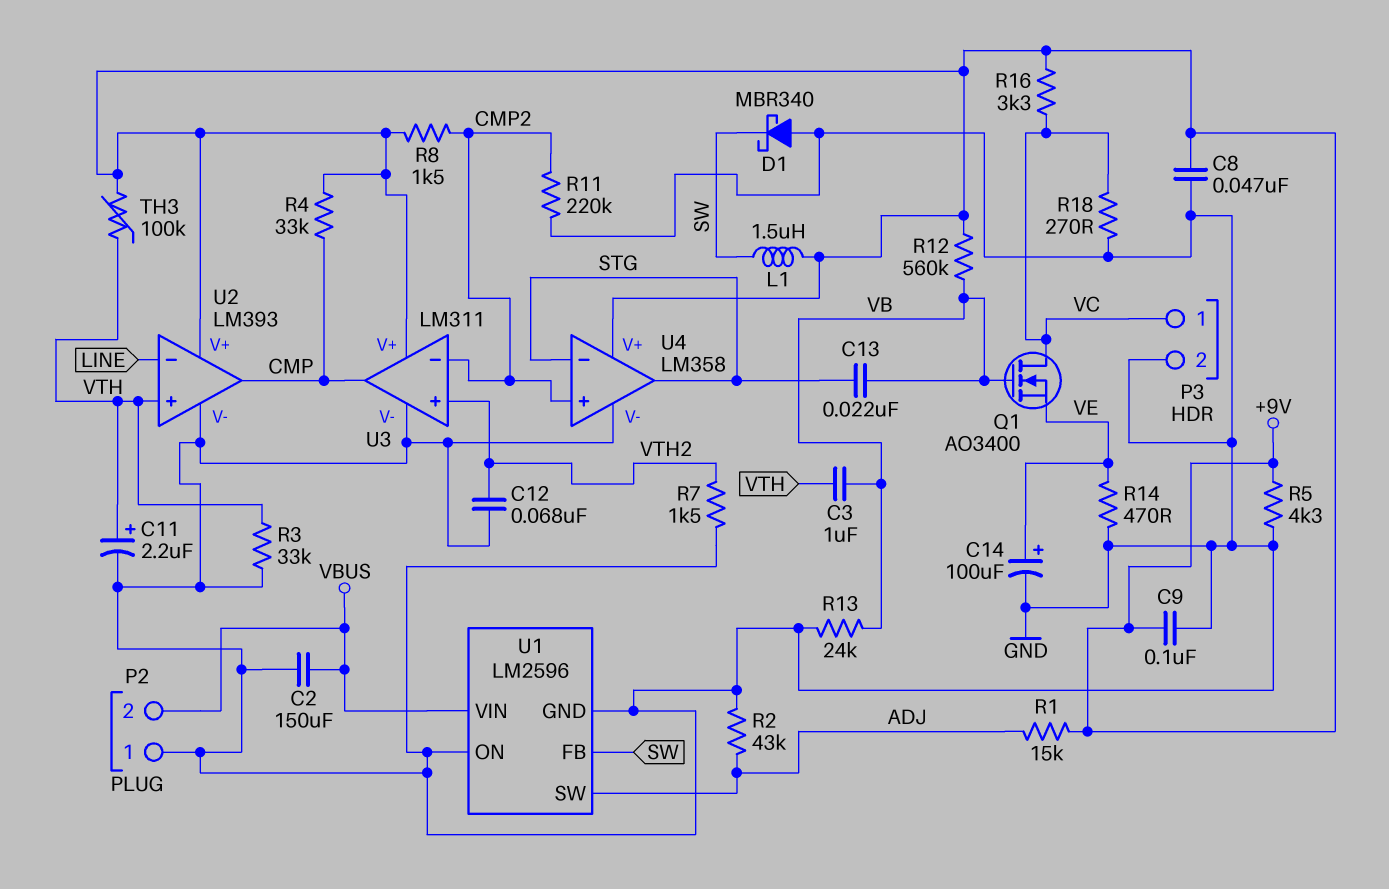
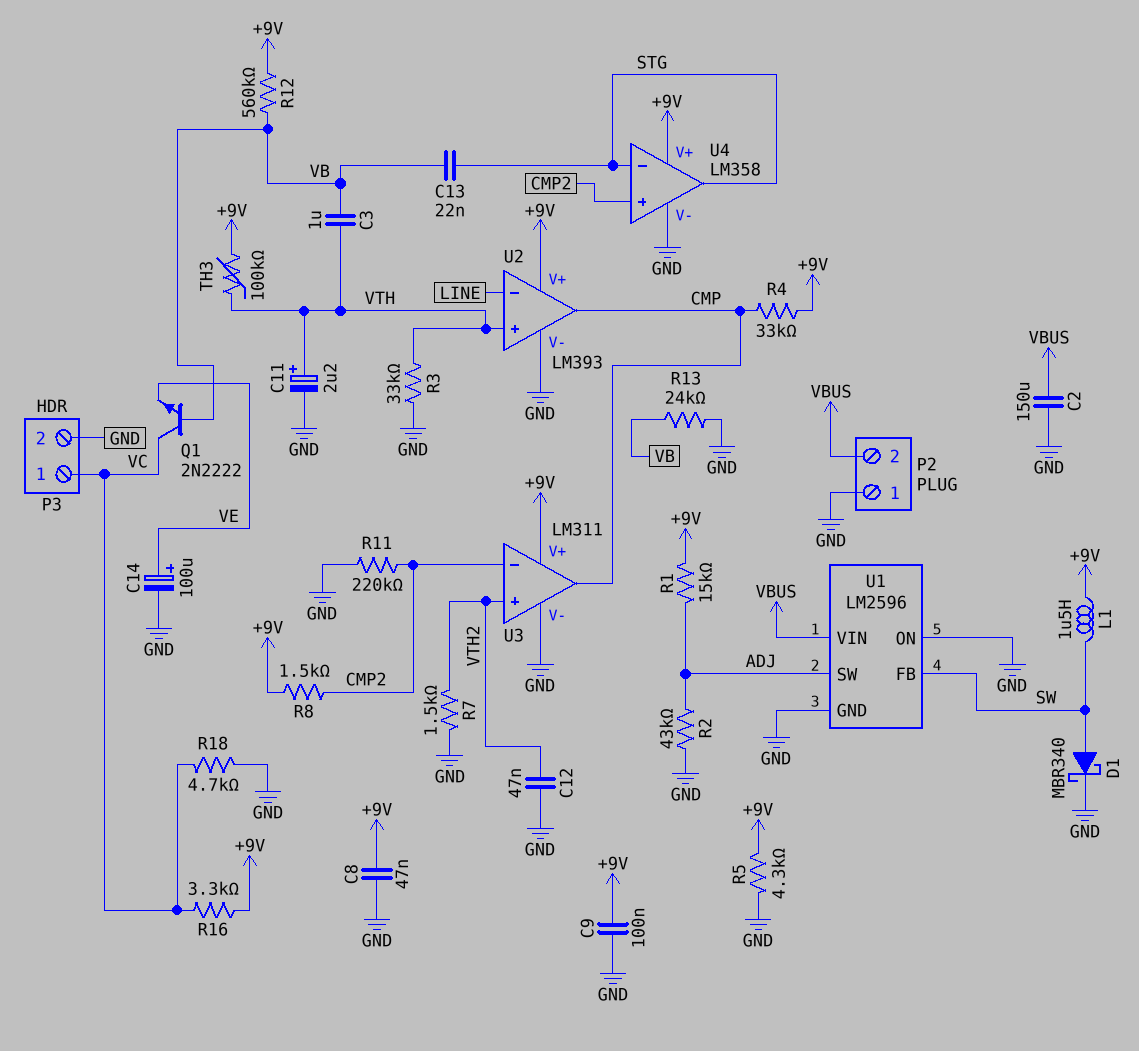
C12: 68nF (GND, VTH2) -> 47nF (GND, VTH2)
D1: schottky MBR340 (A GND, K SW) -> schottky MBR340 (A SW, K GND)
Q1: NMOS AO3400 (G VB, D VC, S VE) -> NPN 2N2222 (B VB, C VC, E VE)
R14: 470 (GND, VE) -> none
R18: 270 (GND, VC) -> 4.7k (GND, VC)

